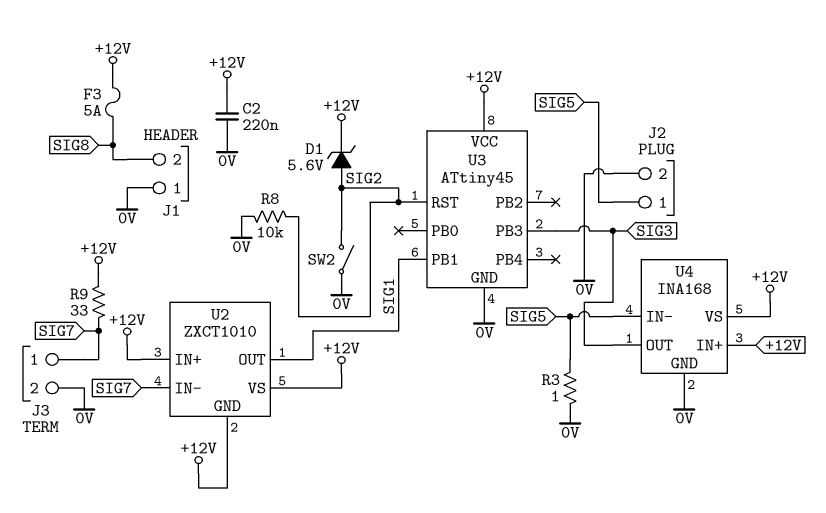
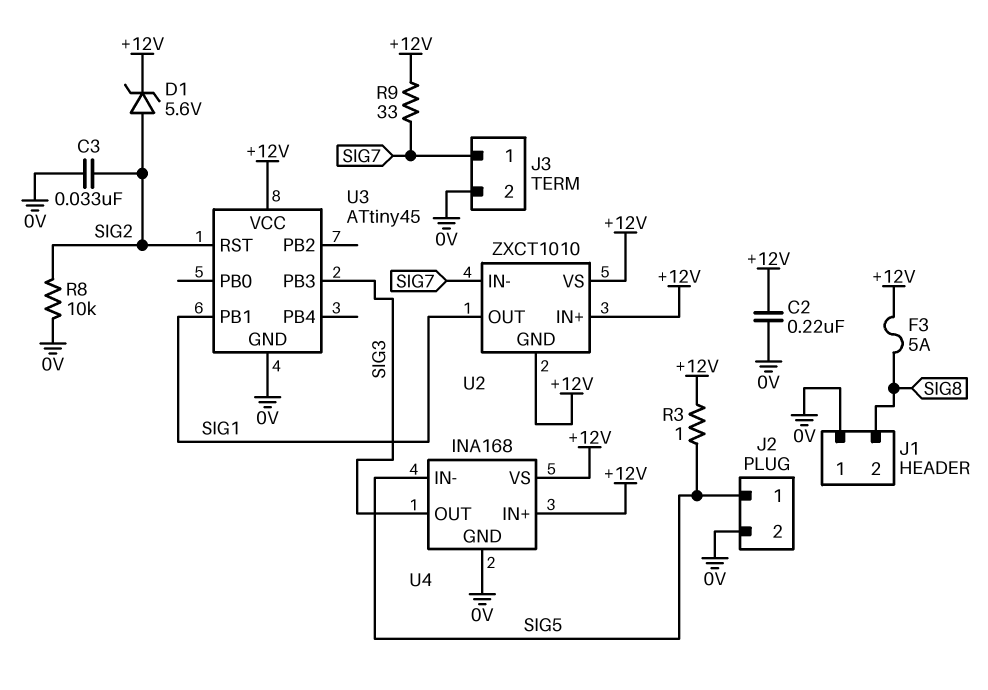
C3: none -> 33nF (0V, SIG2)
R3: 1 (0V, SIG5) -> 1 (+12V, SIG5)
SW2: switch (0V, SIG2) -> none

